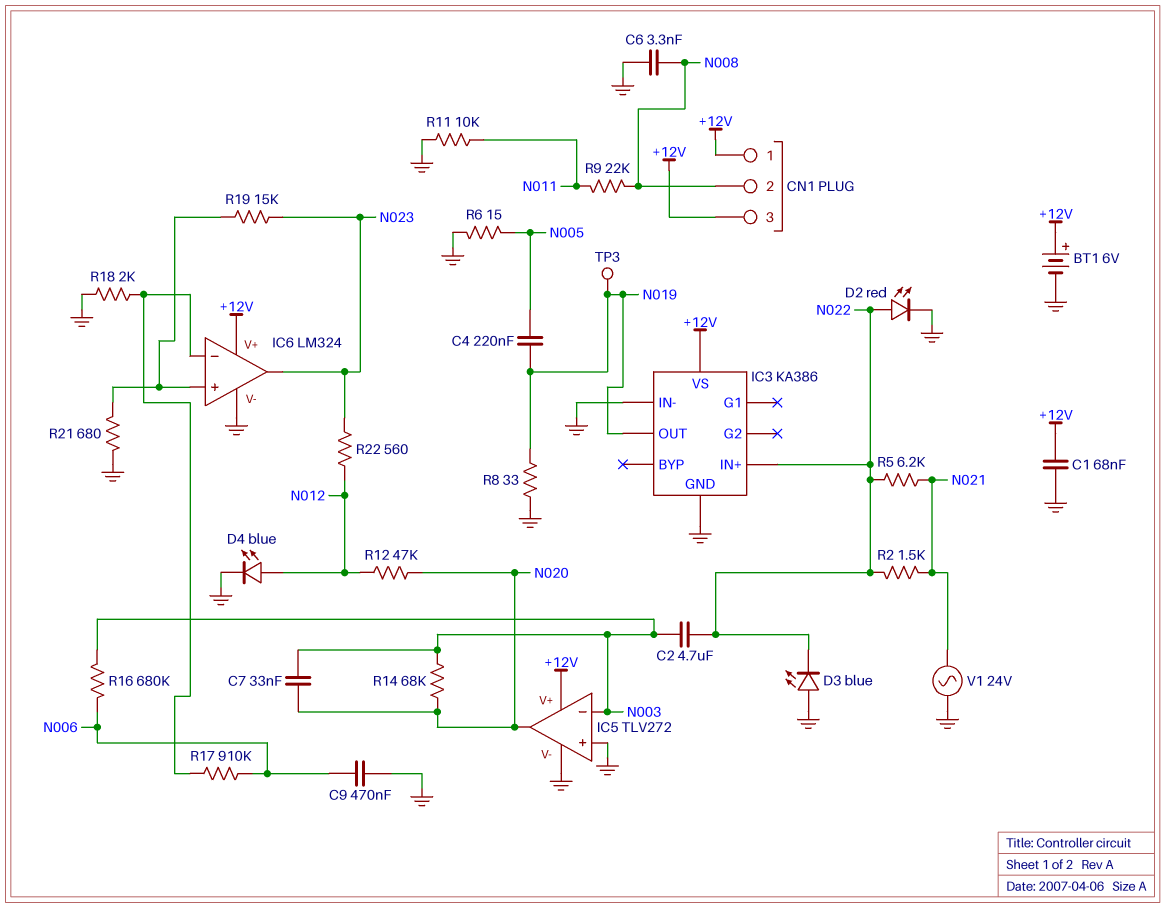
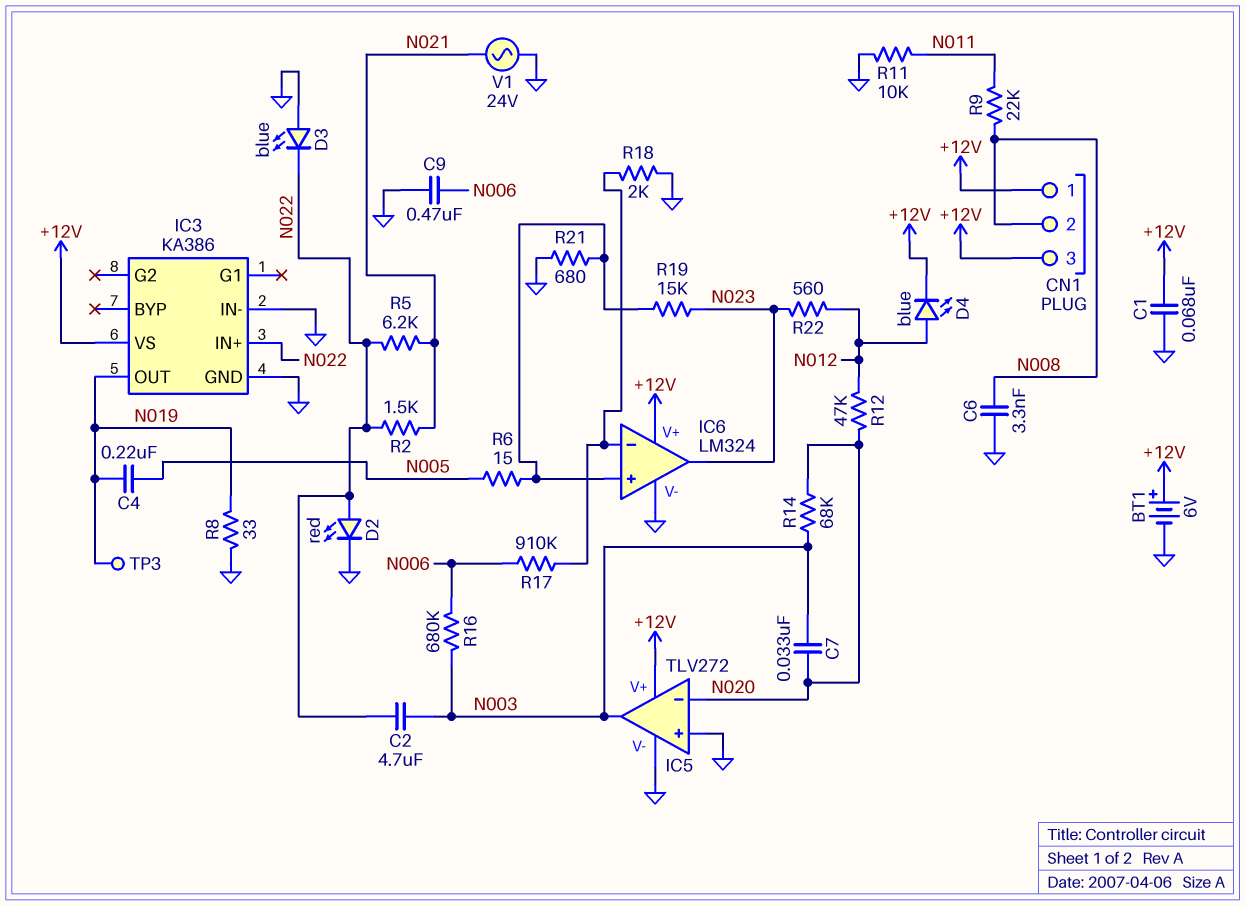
D4: LED blue (A N012, K GND) -> LED blue (A N012, K +12V)
IC5 pin in-: N003 -> N020
IC5 pin out: N020 -> N003
R6: 15 (GND, N005) -> 15 (IC6/in+, N005)

